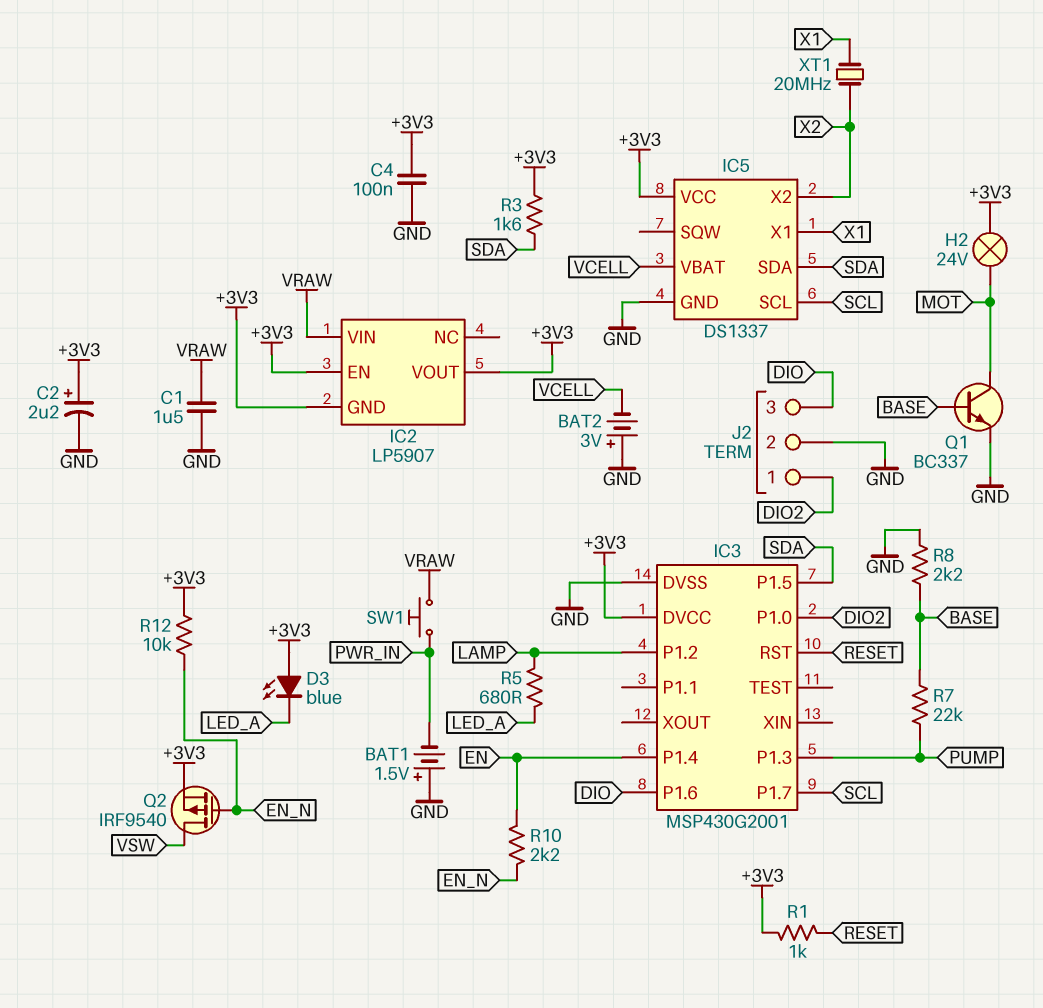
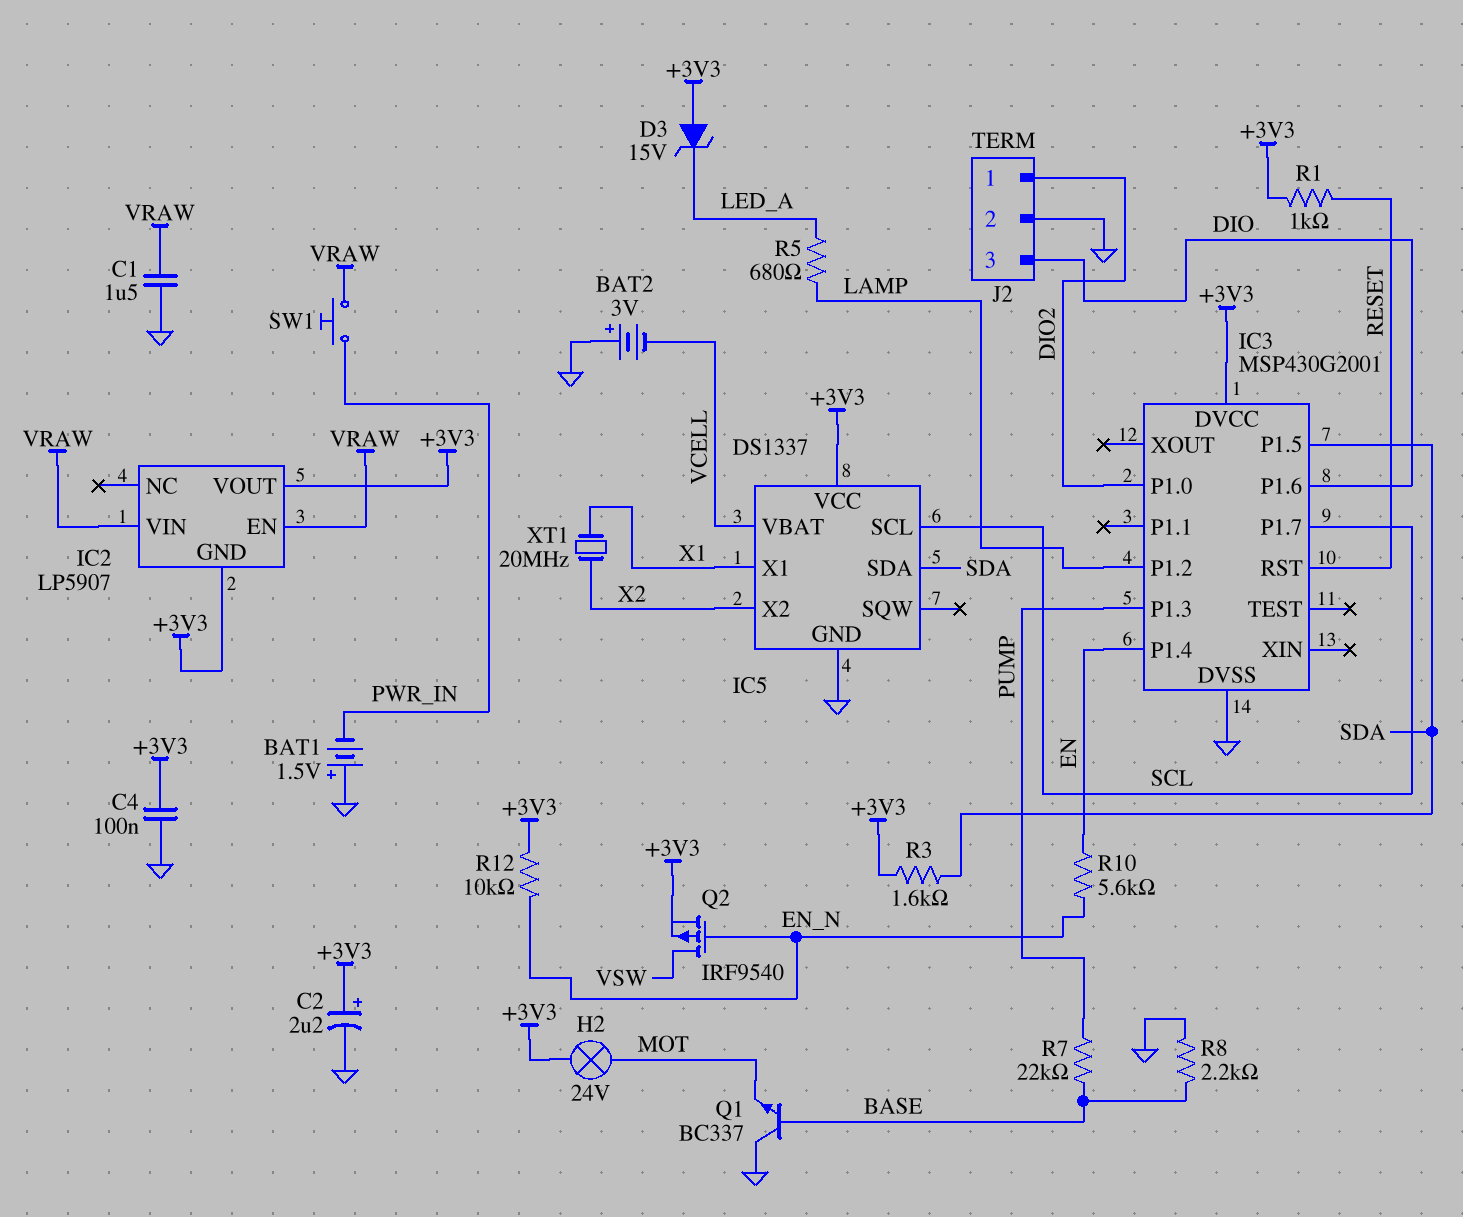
D3: LED blue (A +3V3, K LED_A) -> zener 15V (A +3V3, K LED_A)
IC2 pin EN: +3V3 -> VRAW
Q1: NPN BC337 (B BASE, C MOT, E GND) -> NPN BC337 (B BASE, C GND, E MOT)
R10: 2.2k (EN, EN_N) -> 5.6k (EN, EN_N)

